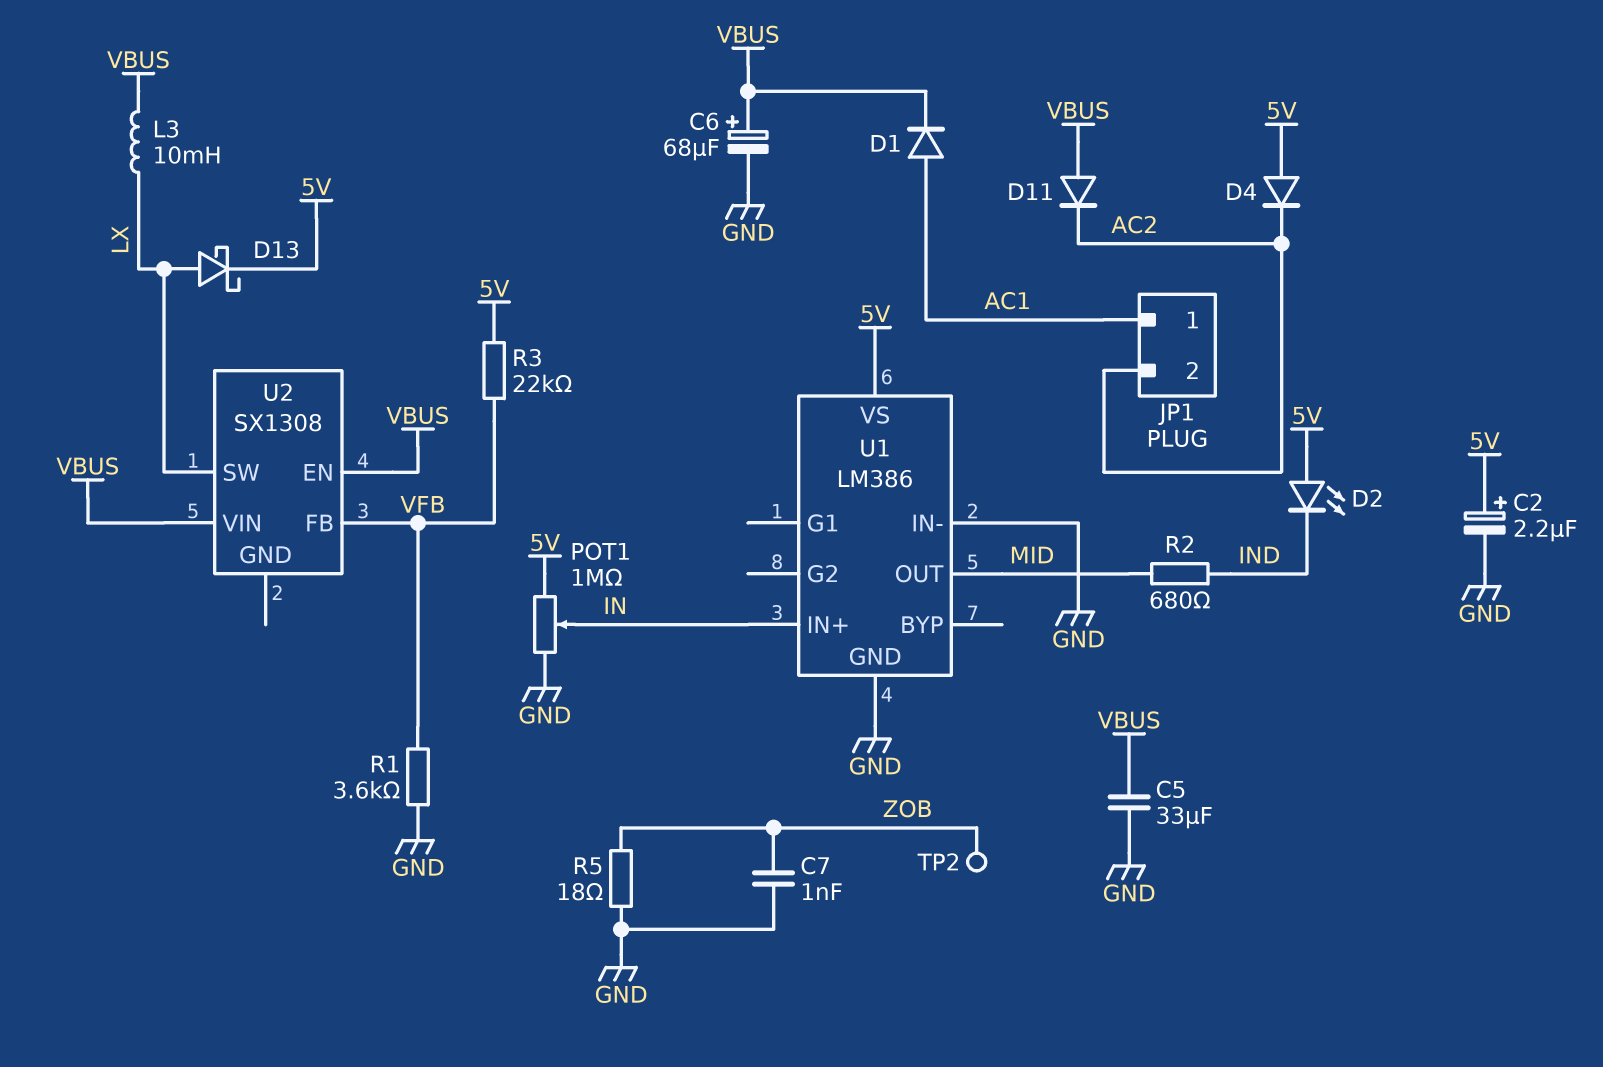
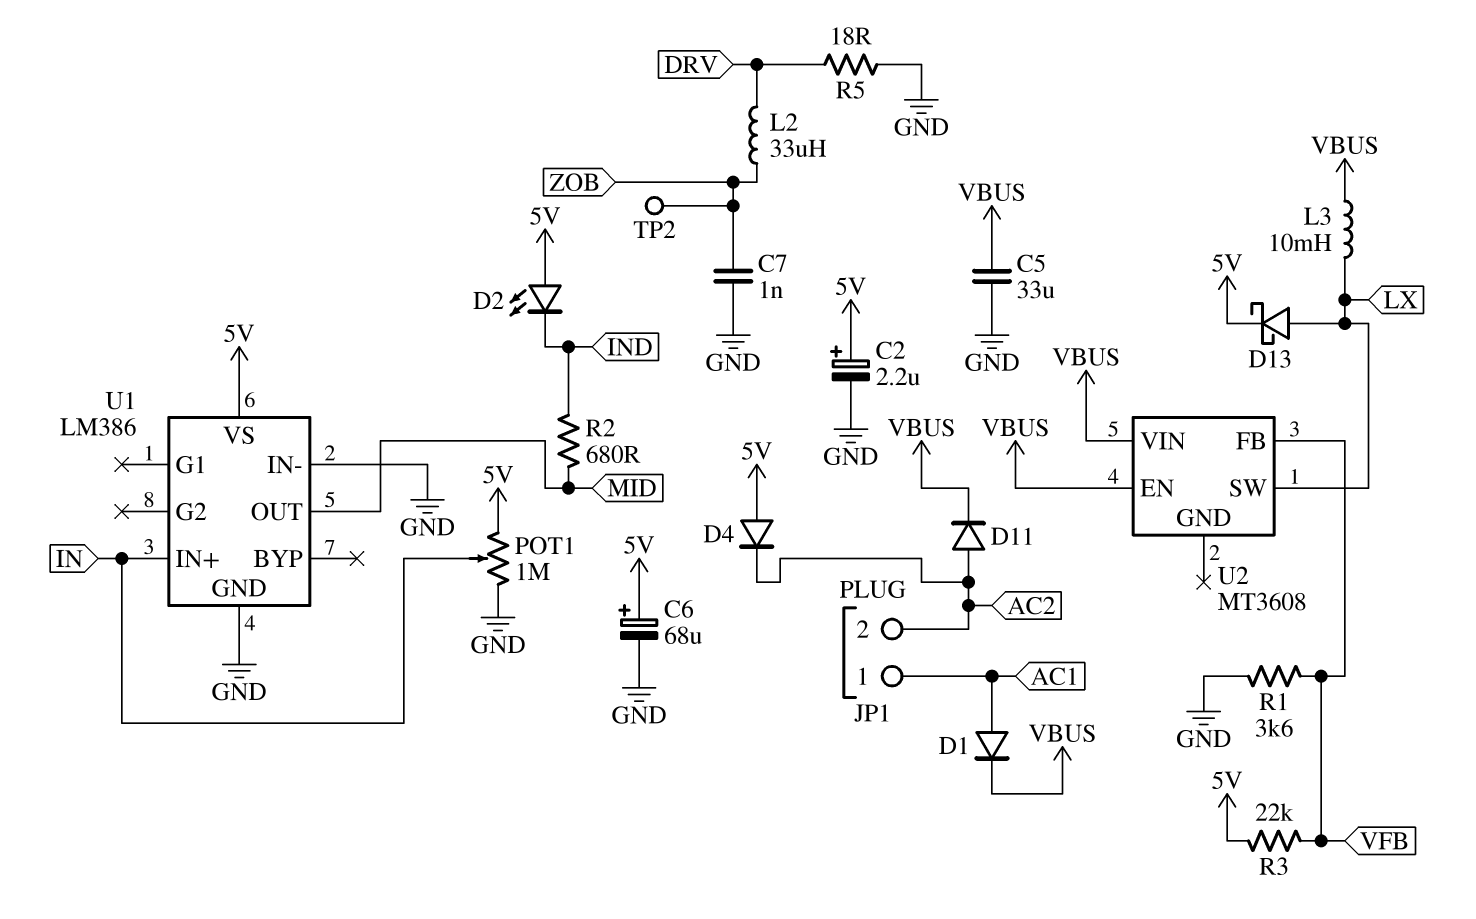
C6: 68uF (plus VBUS, minus GND) -> 68uF (plus 5V, minus GND)
D11: diode (A VBUS, K AC2) -> diode (A AC2, K VBUS)
L2: none -> 33uH (DRV, ZOB)
R5: 18 (GND, ZOB) -> 18 (DRV, GND)
U2: SX1308 -> MT3608

